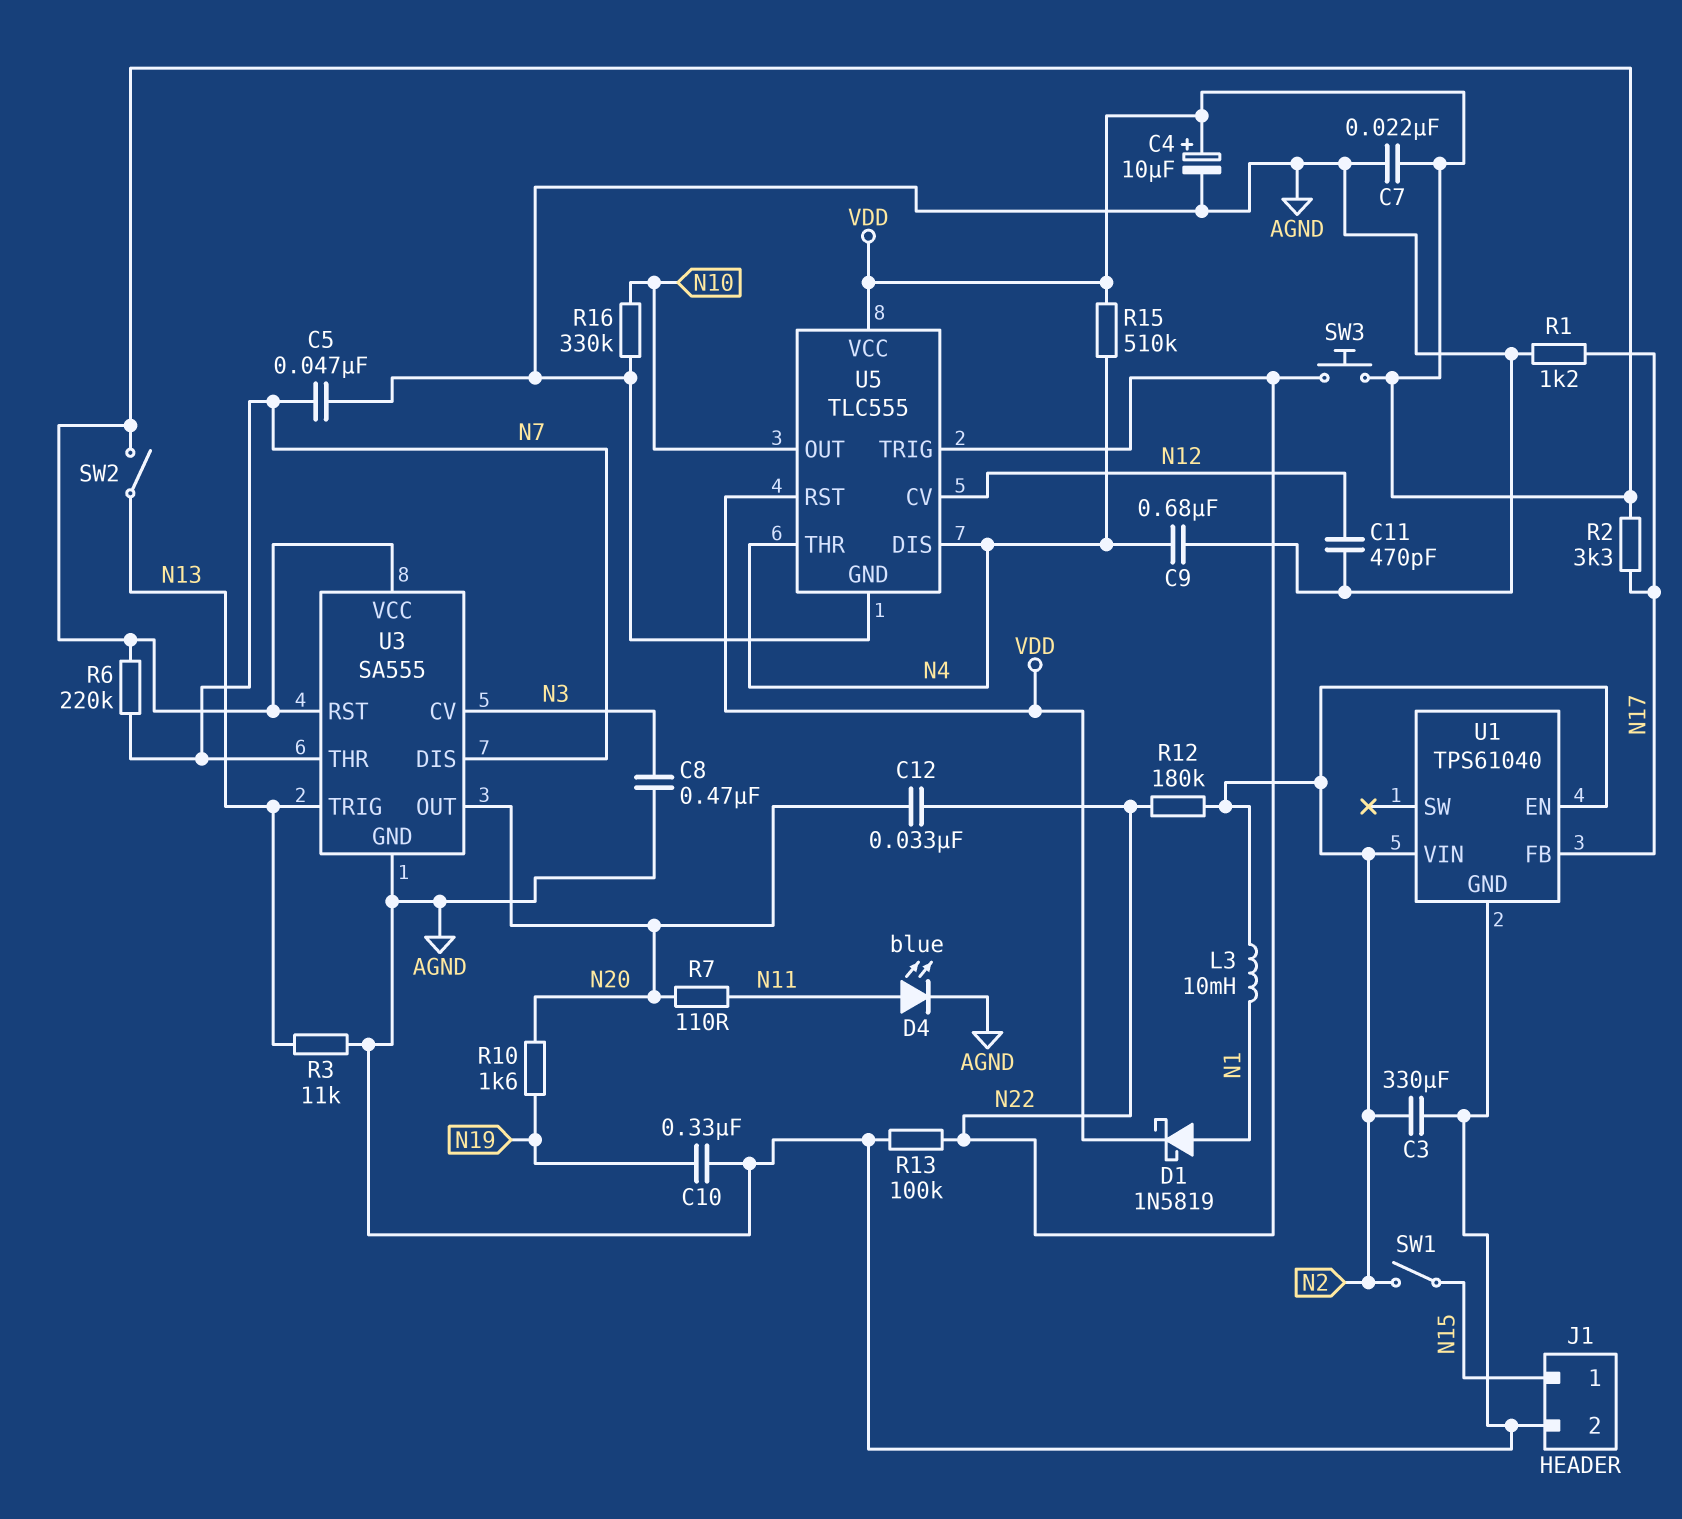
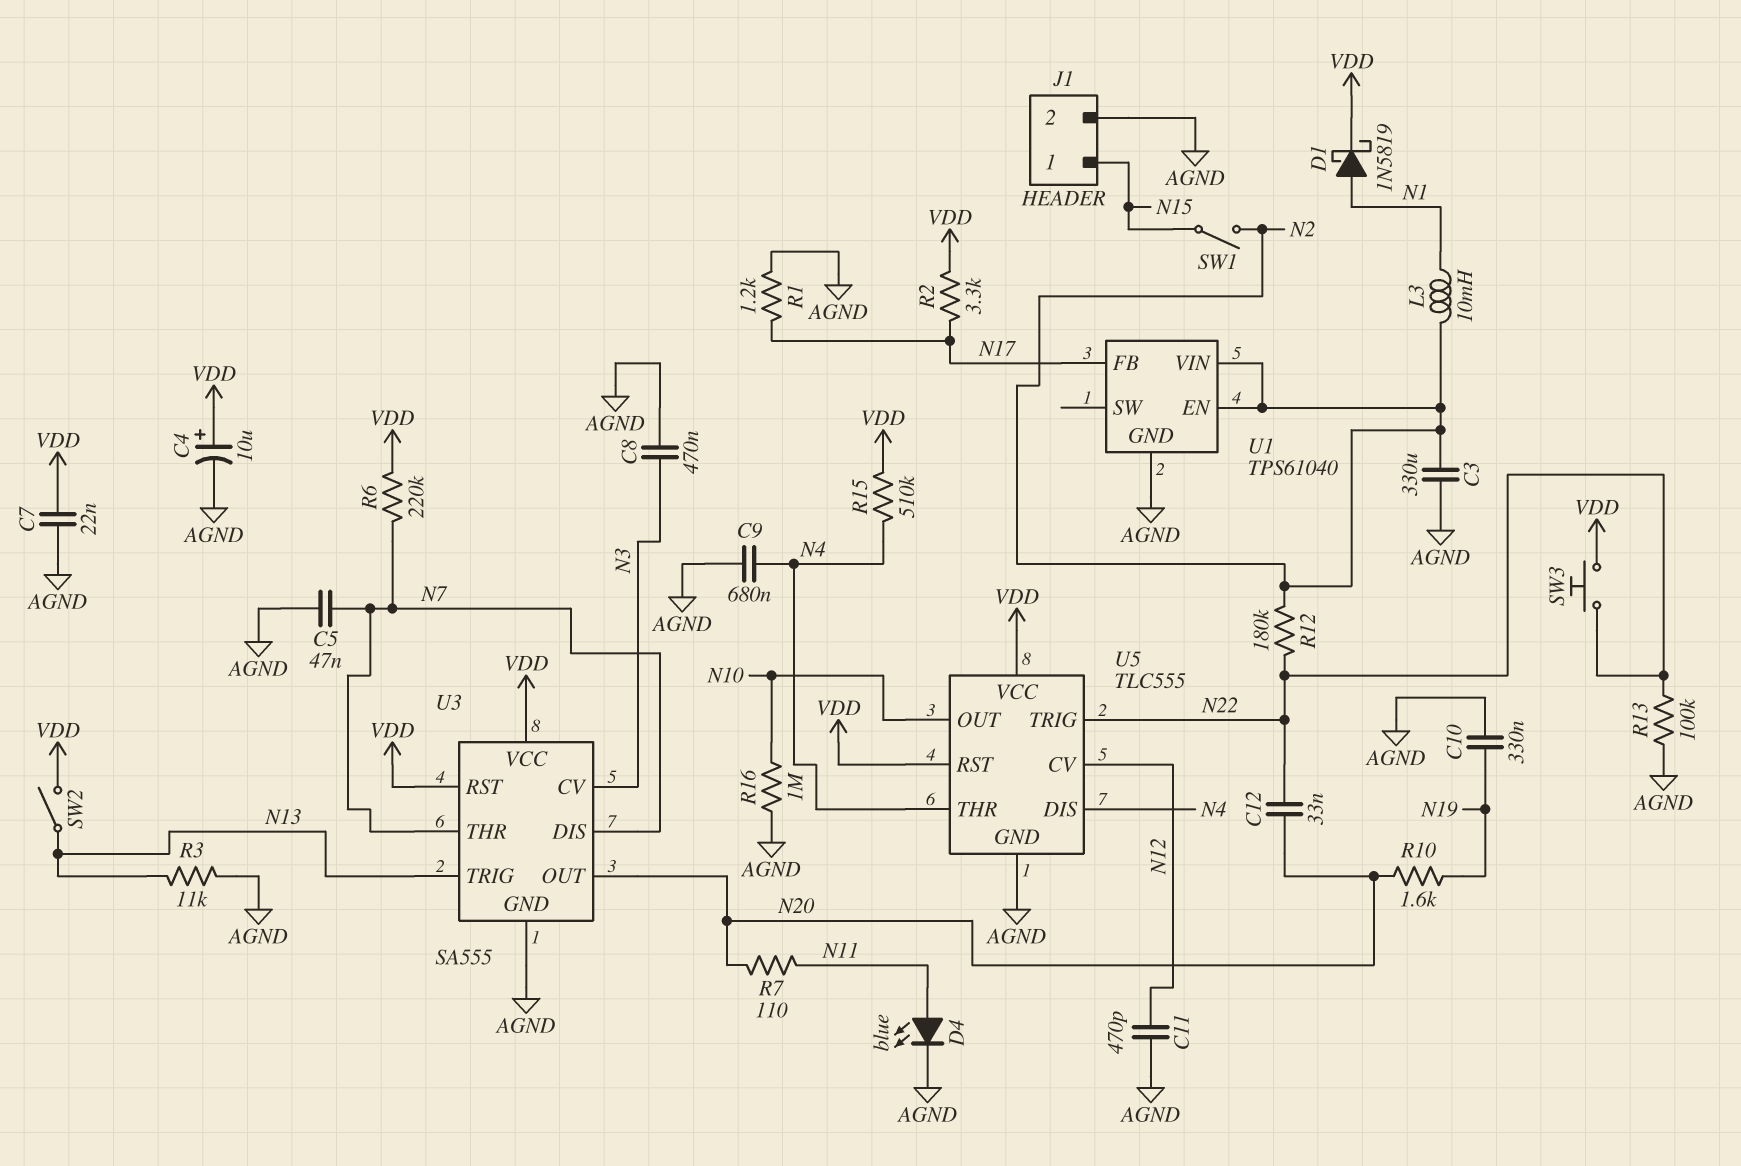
R16: 330k (AGND, N10) -> 1M (AGND, N10)

